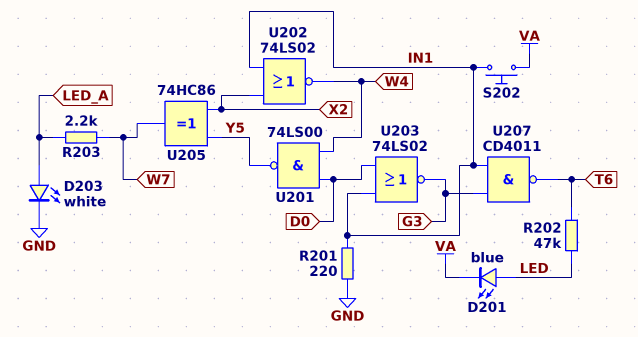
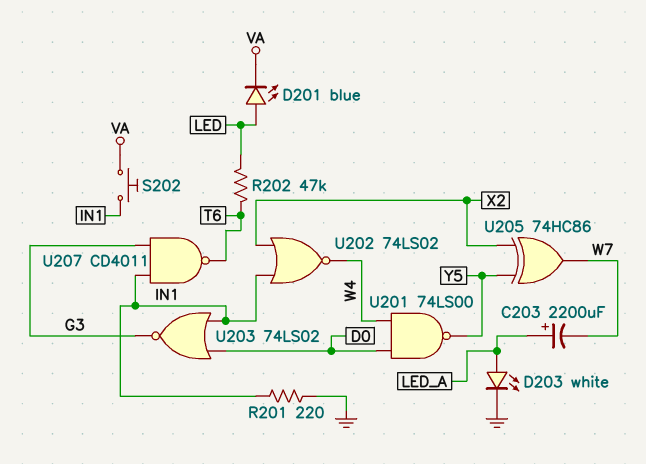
C203: none -> 2200uF (plus LED_A, minus W7)
R203: 2.2k (LED_A, W7) -> none

